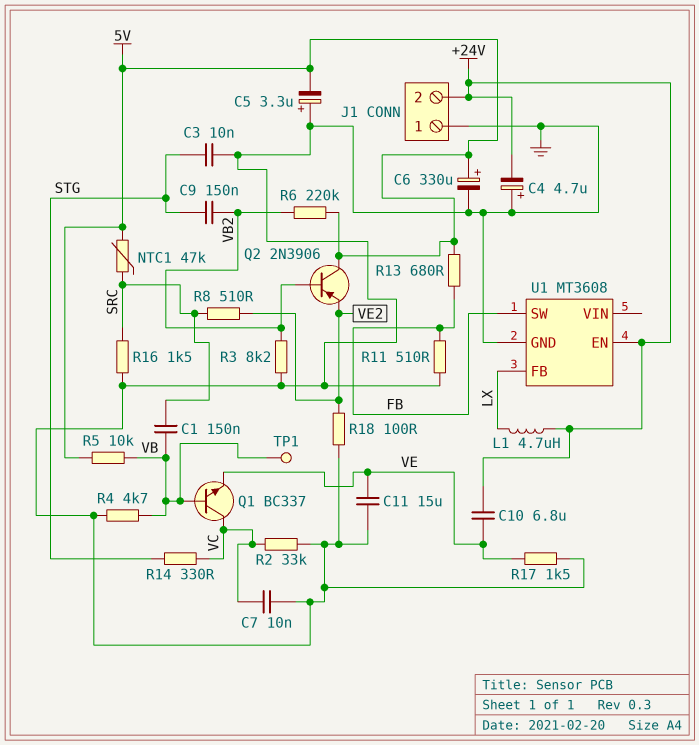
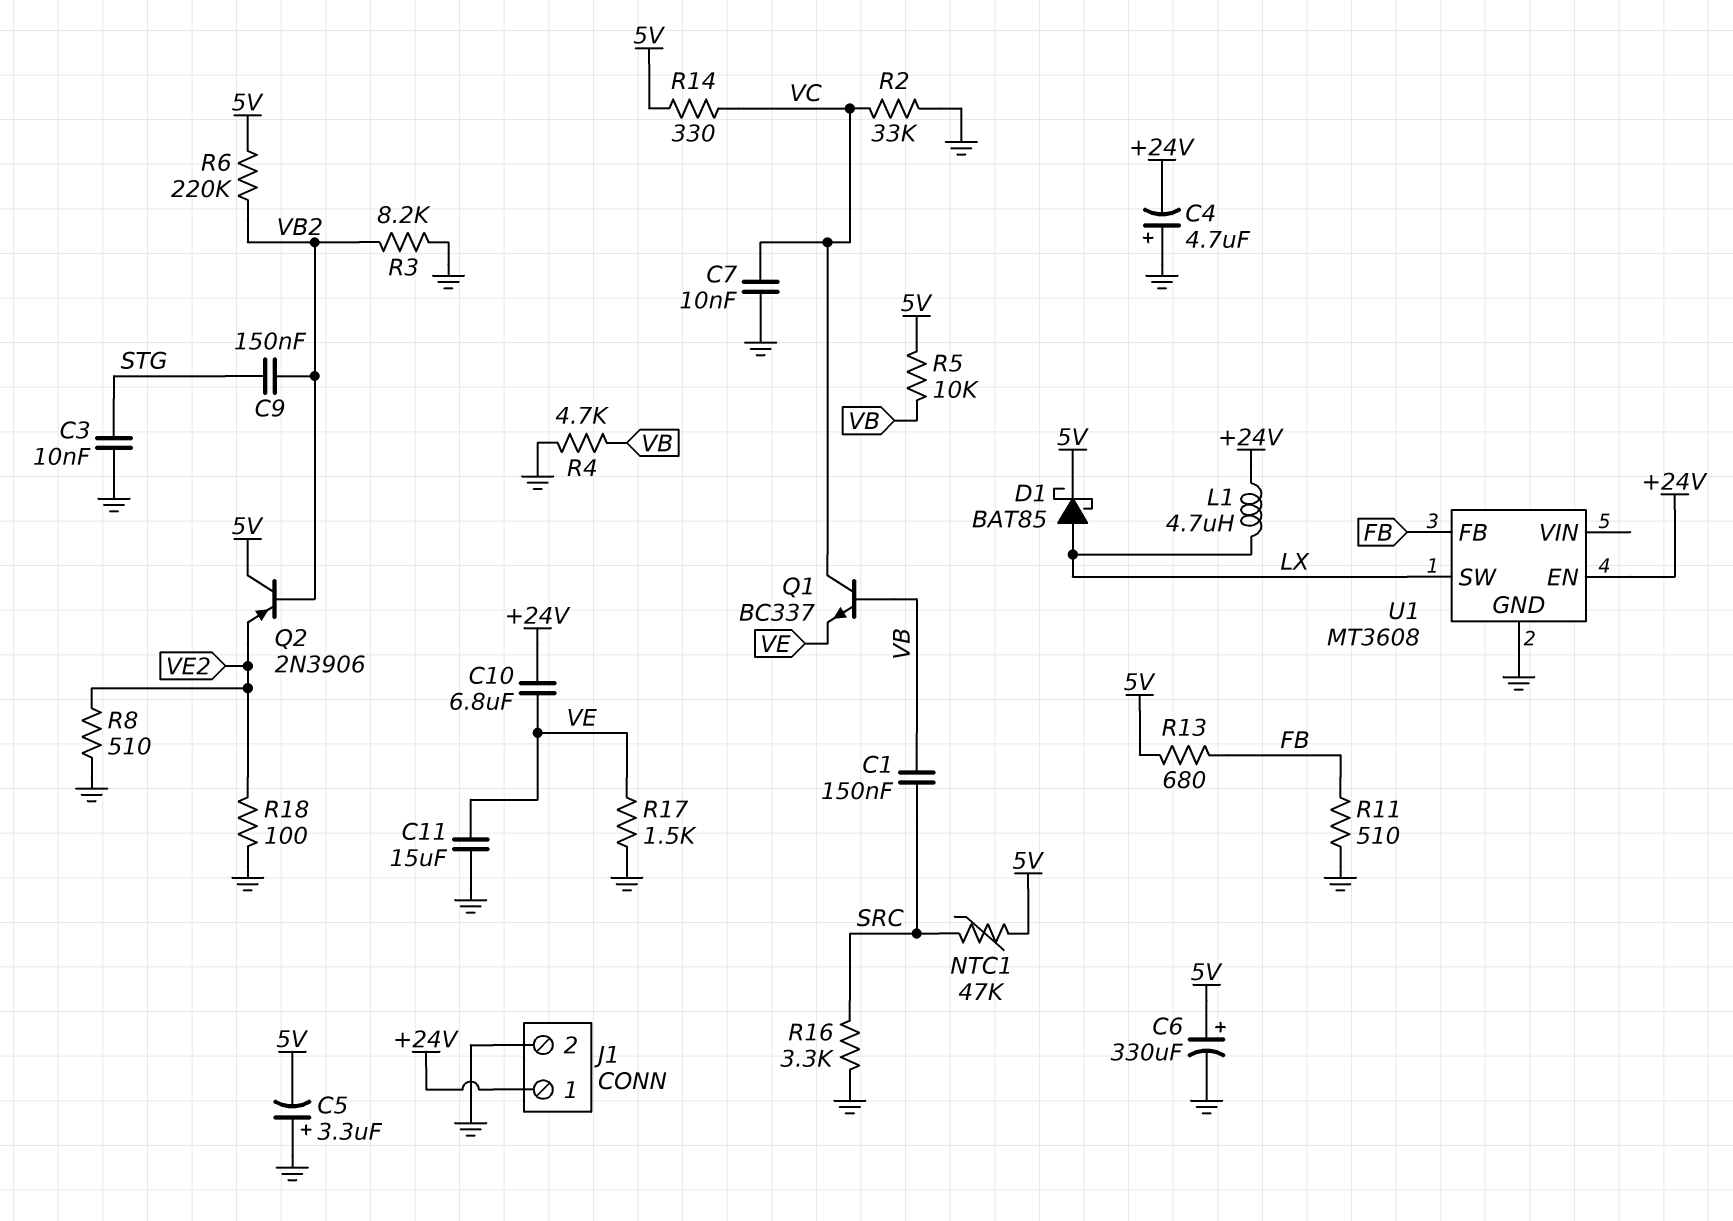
D1: none -> schottky BAT85 (A LX, K 5V)
J1 pin 1: GND -> +24V
J1 pin 2: +24V -> GND
R8: 510 (SRC, VE2) -> 510 (GND, VE2)
R14: 330 (STG, VC) -> 330 (5V, VC)
R16: 1.5k (GND, SRC) -> 3.3k (GND, SRC)
TP1: test point (VB) -> none
U1 pin FB: LX -> FB
U1 pin SW: FB -> LX

